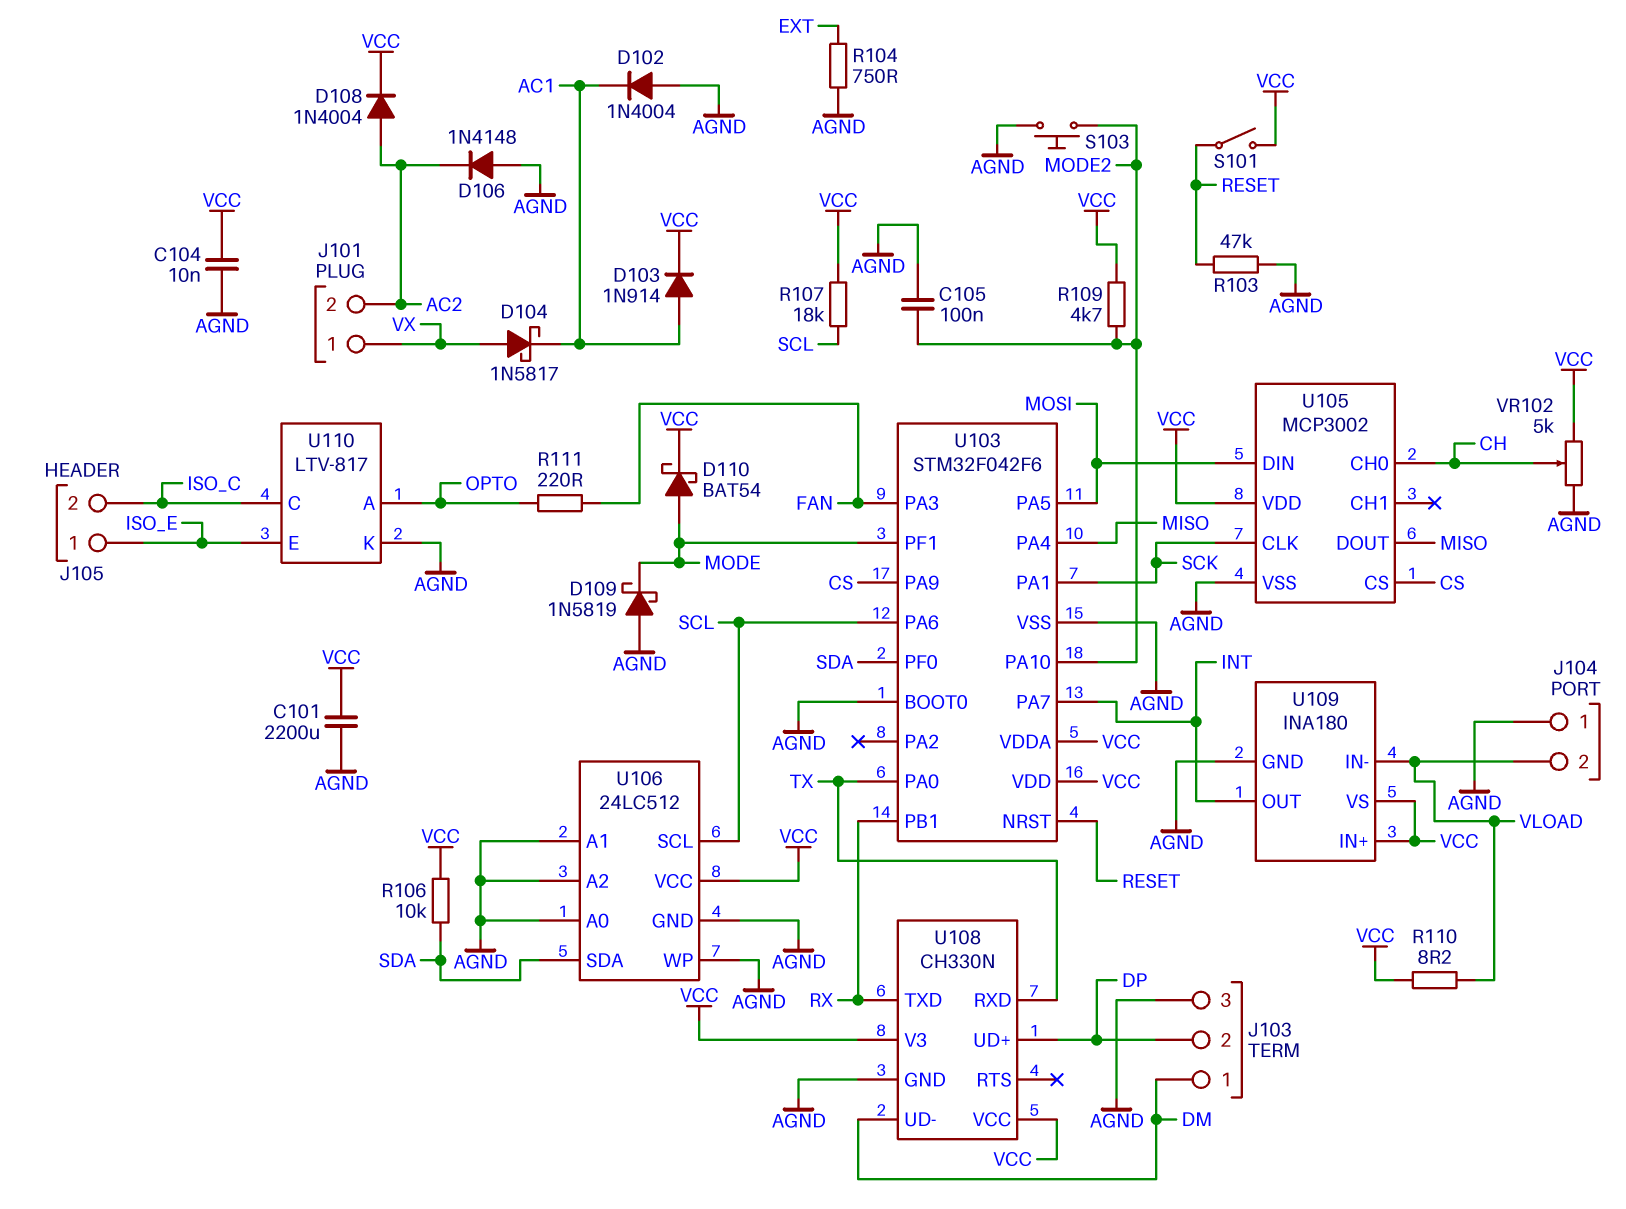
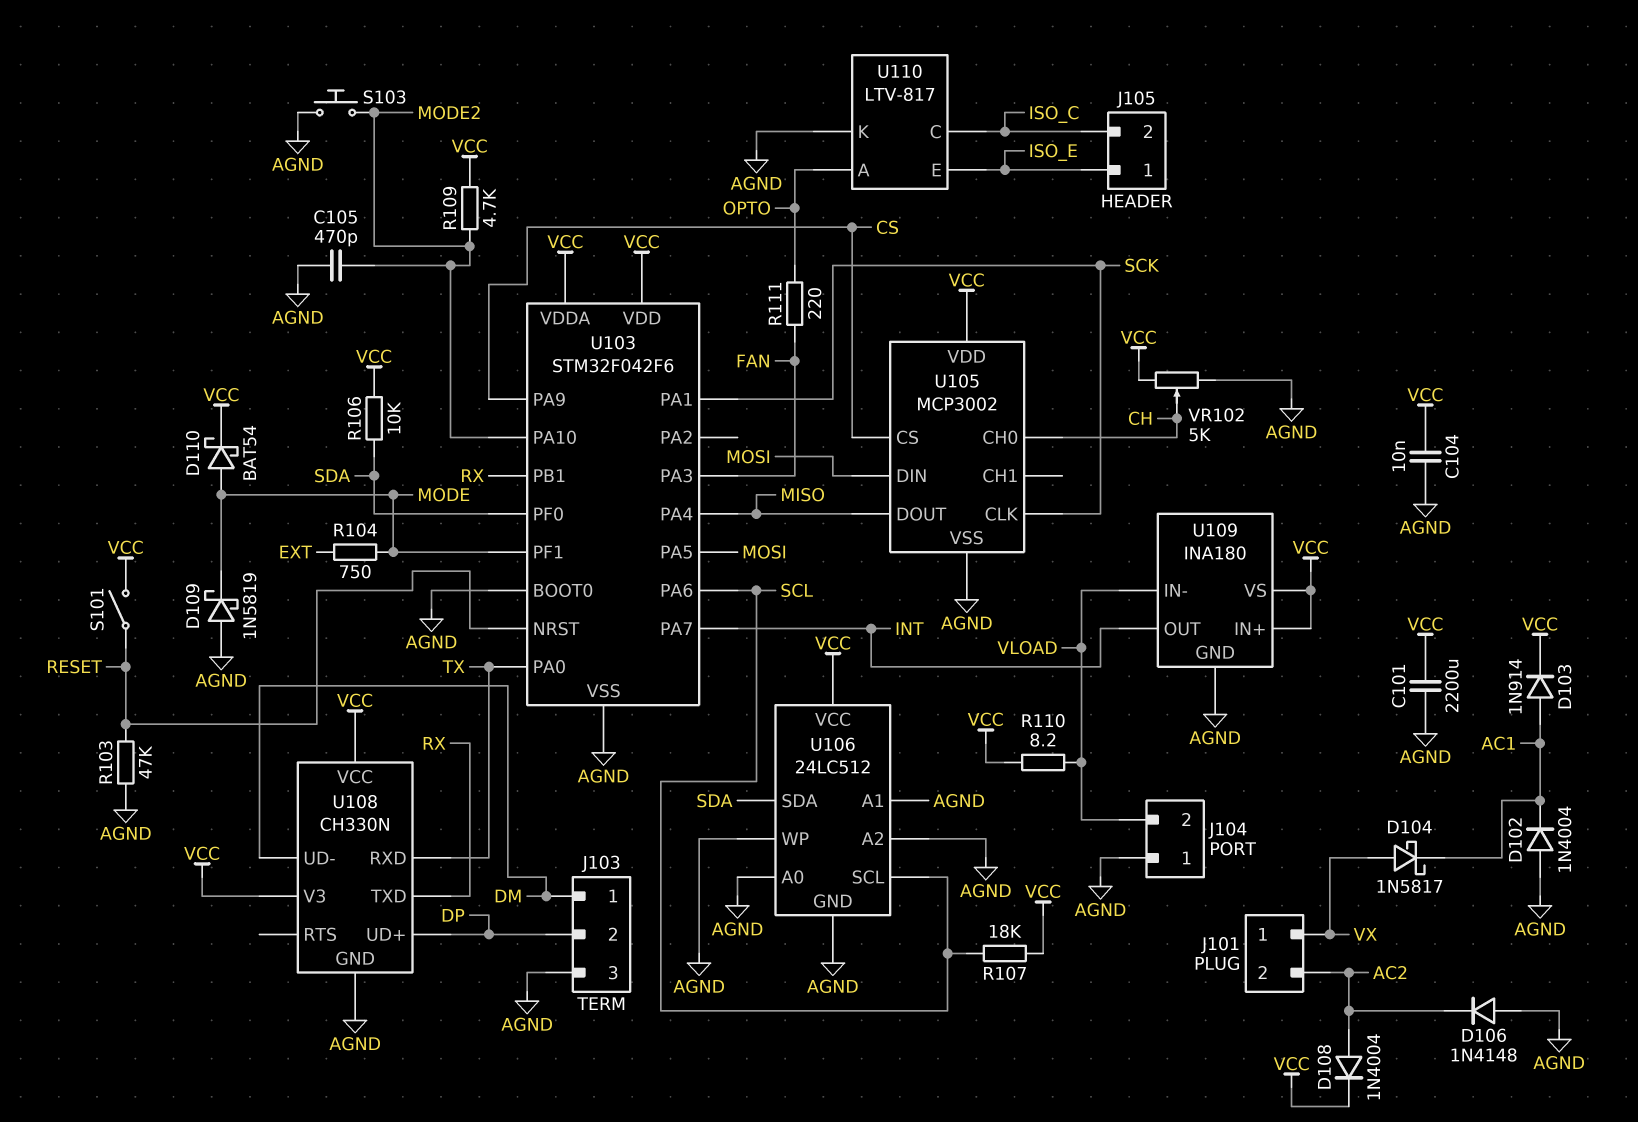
C105: 100nF (AGND, MODE2) -> 470pF (AGND, MODE2)
R104: 750 (AGND, EXT) -> 750 (EXT, MODE)

